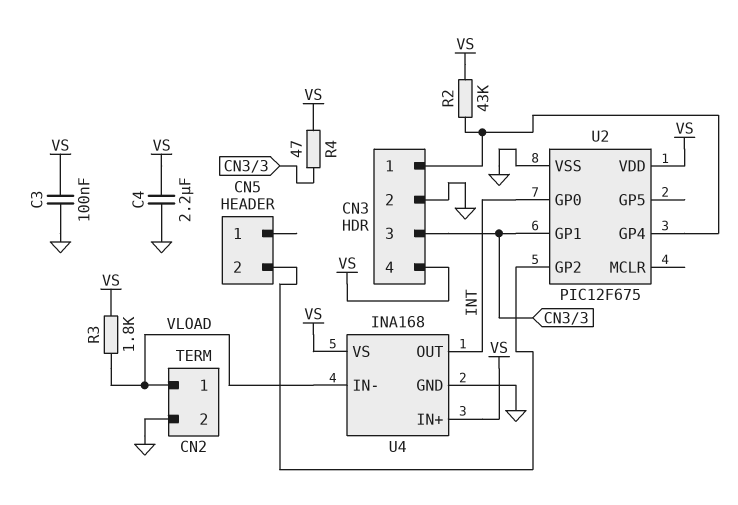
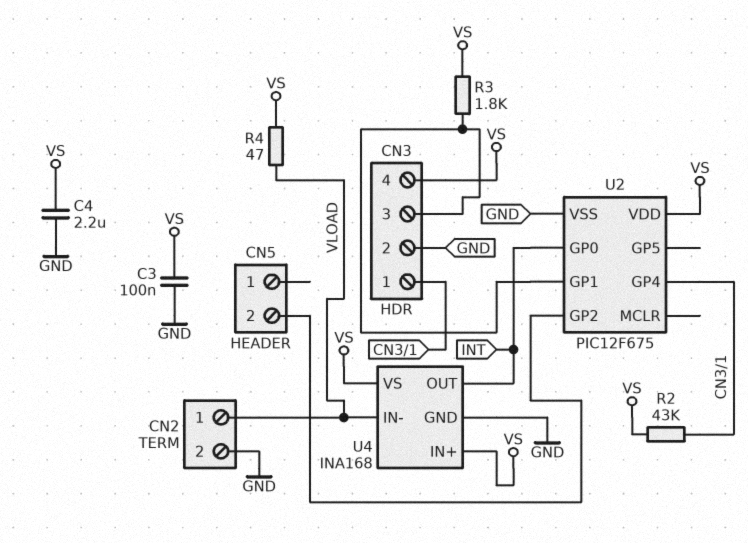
R3: 1.8k (VLOAD, VS) -> 1.8k (CN3/3, VS)
R4: 47 (CN3/3, VS) -> 47 (VLOAD, VS)

